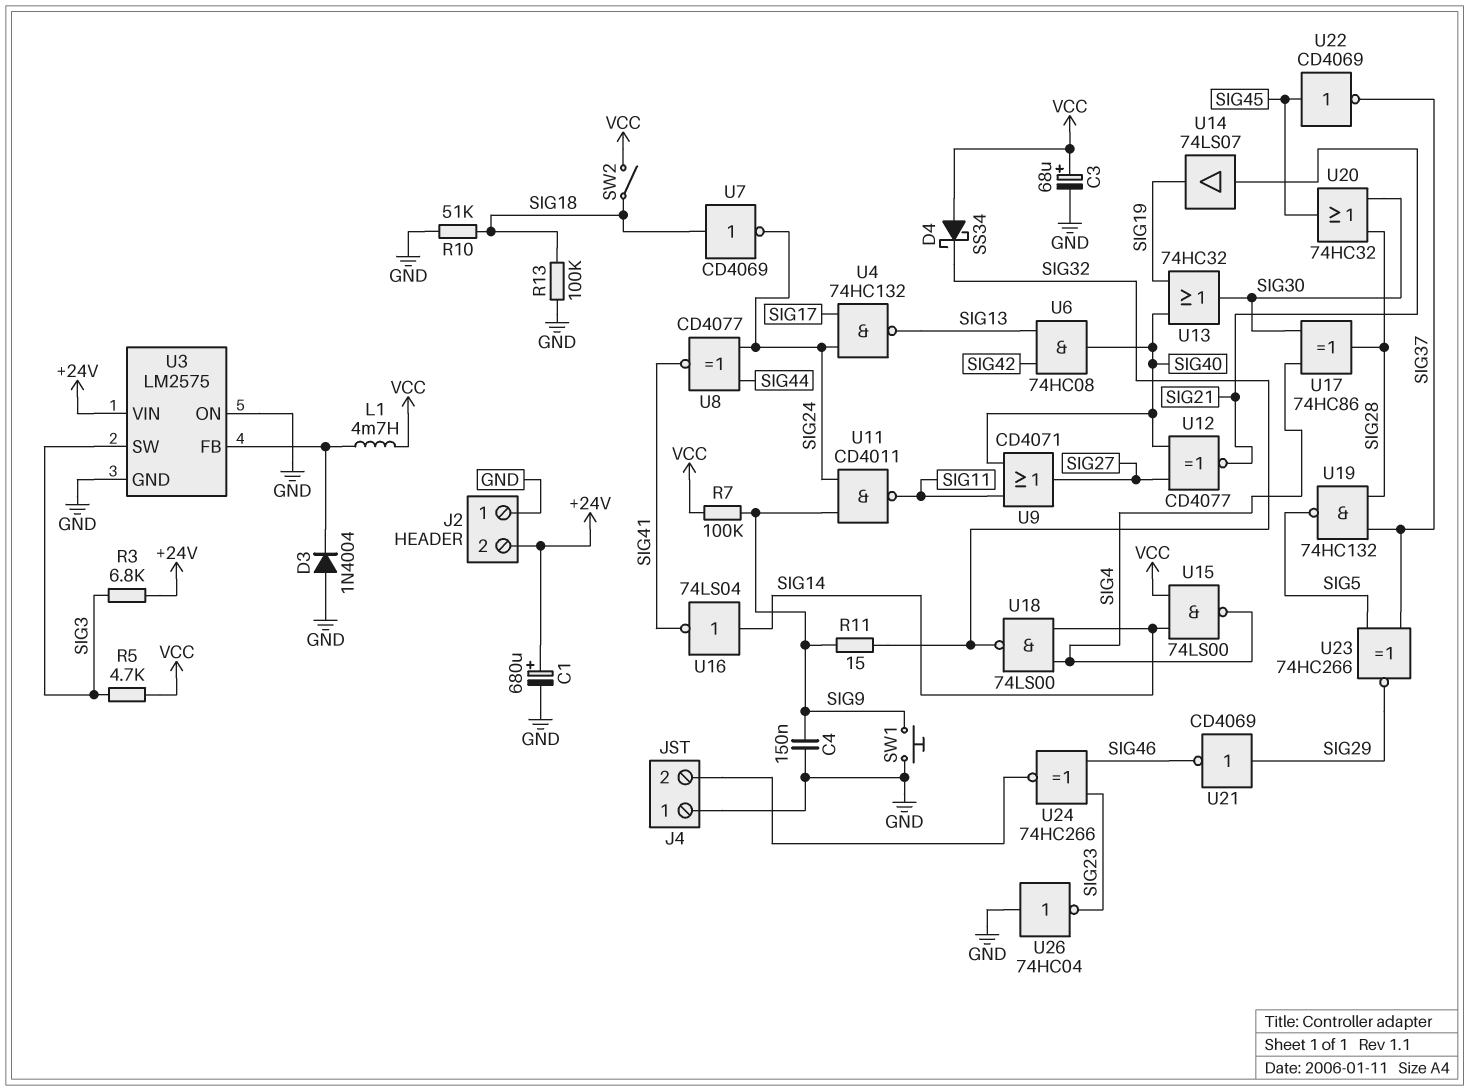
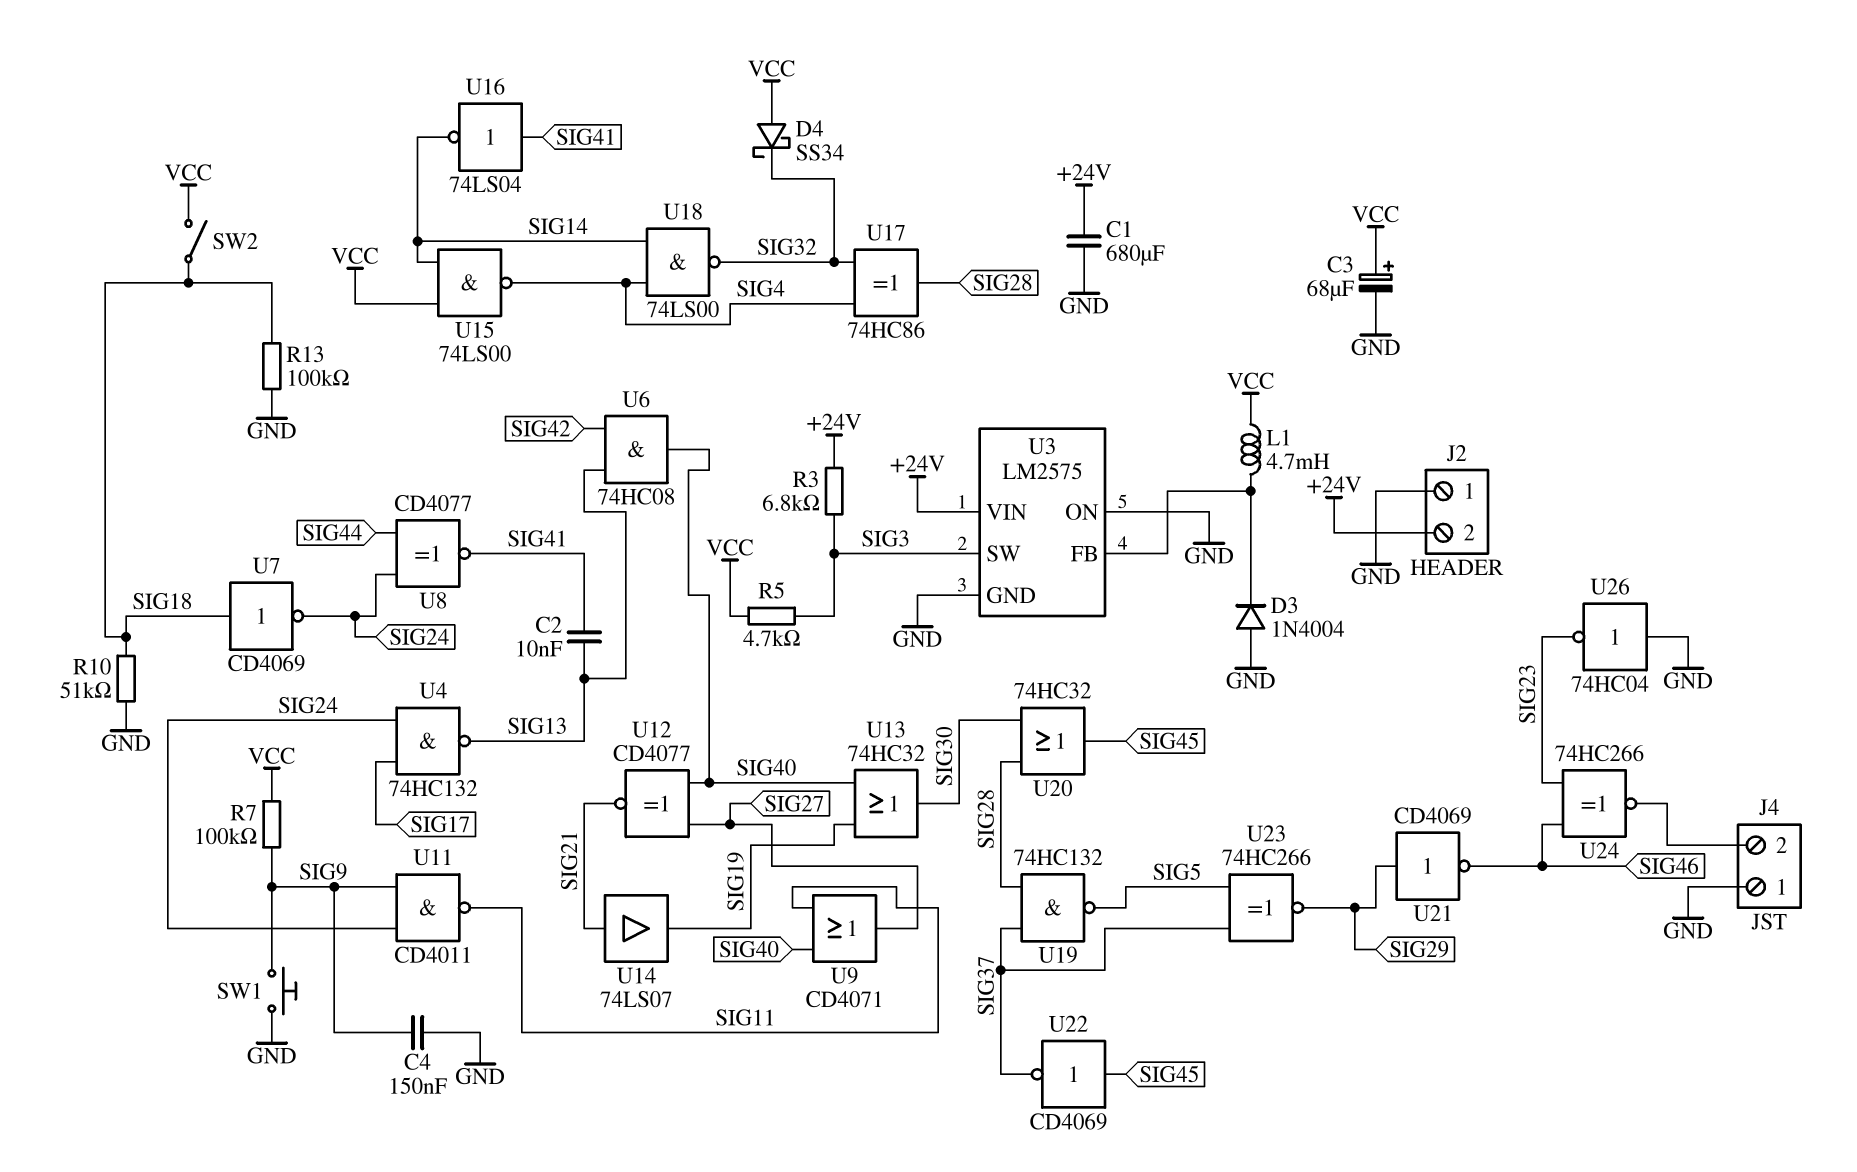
C1: 680uF (plus +24V, minus GND) -> 680uF (+24V, GND)
C2: none -> 10nF (SIG13, SIG41)
R11: 15 (SIG9, SIG32) -> none
U16: NOT 74LS04 (in SIG14, out SIG41) -> NOT 74LS04 (in SIG41, out SIG14)
U17: XOR 74HC86 (in SIG4, in SIG30, out SIG28) -> XOR 74HC86 (in SIG4, in SIG32, out SIG28)

